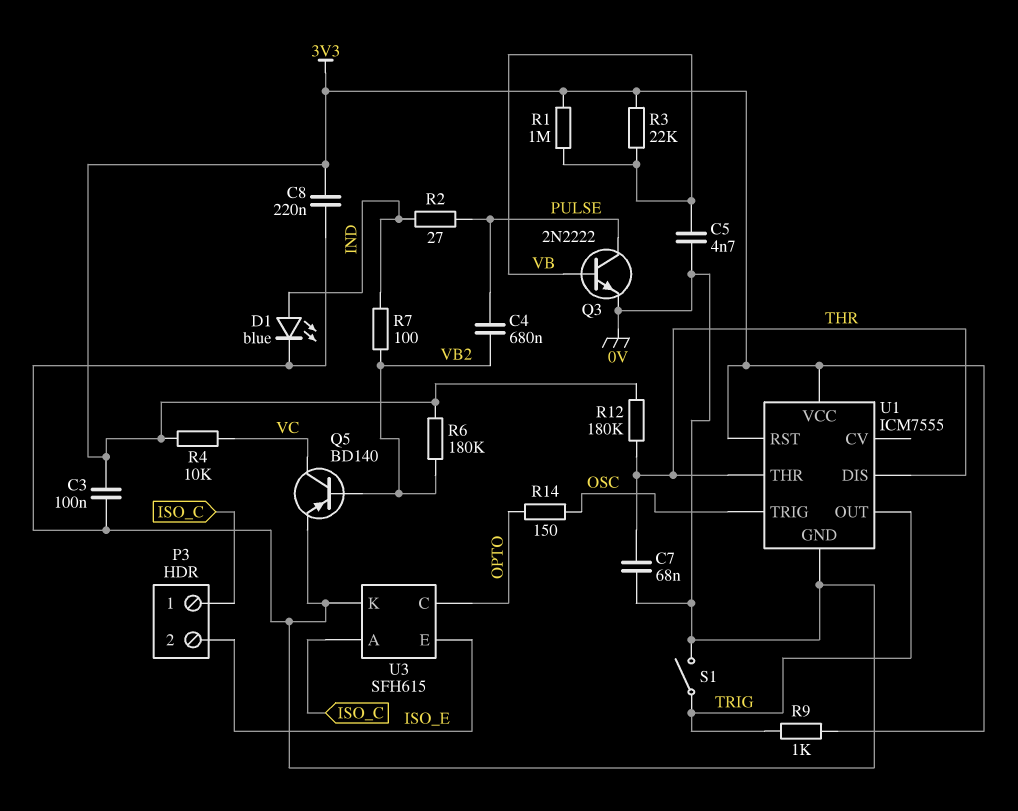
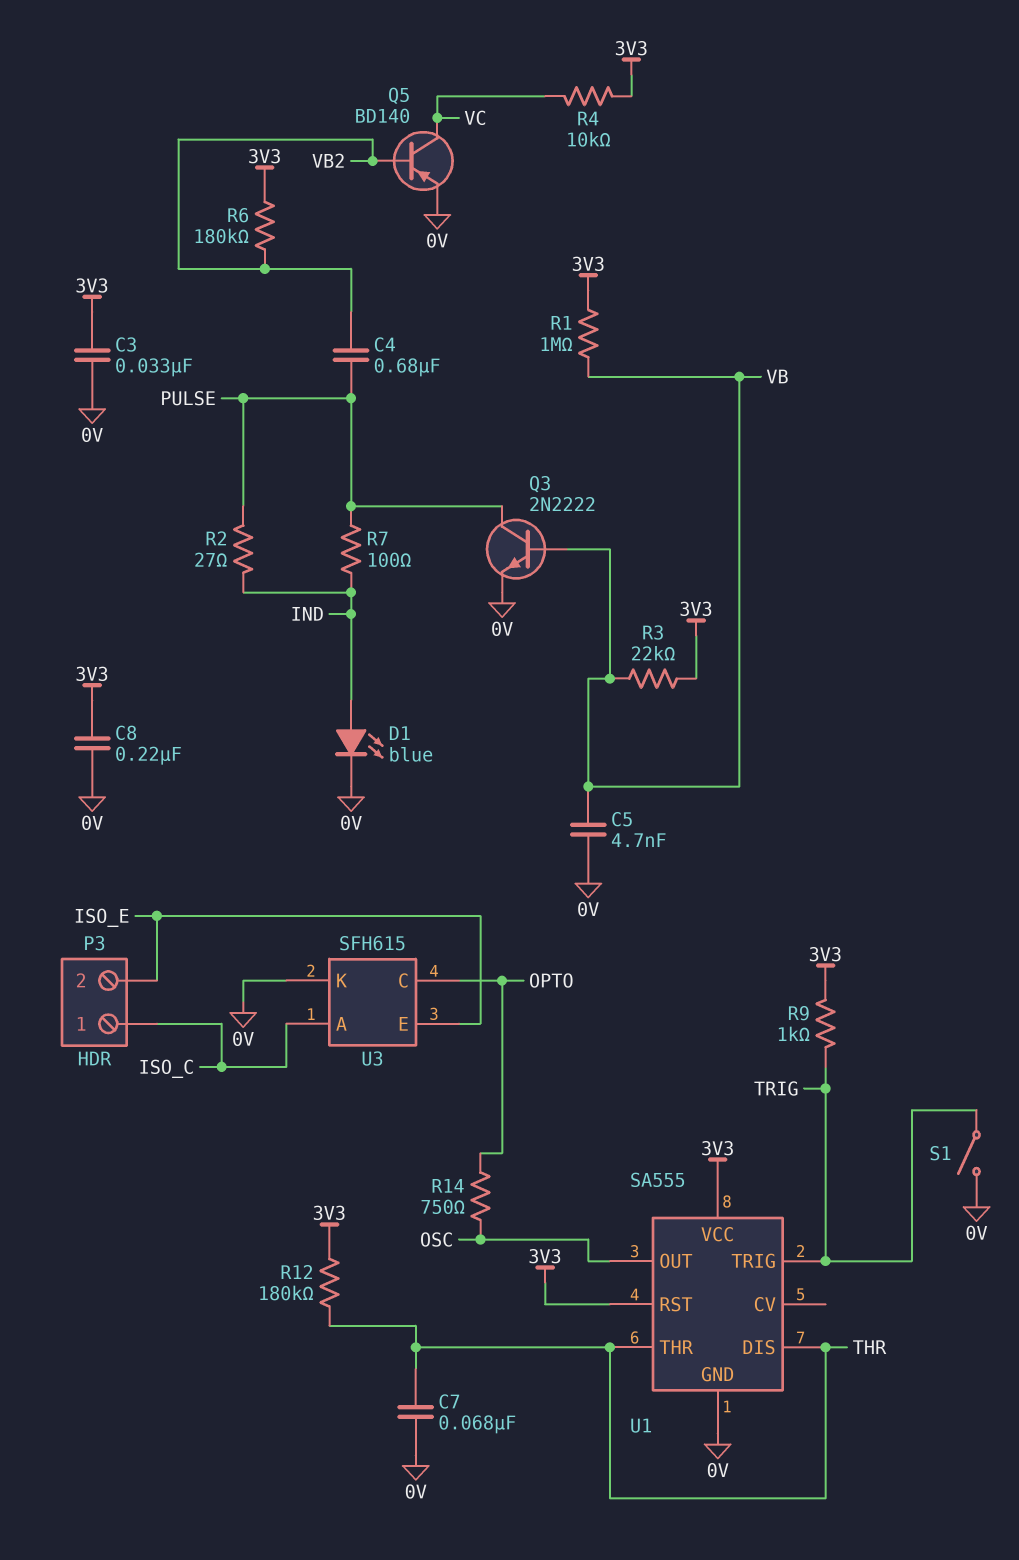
C3: 100nF (0V, 3V3) -> 33nF (0V, 3V3)
R7: 100 (IND, VB2) -> 100 (IND, PULSE)
R14: 150 (OPTO, OSC) -> 750 (OPTO, OSC)
U1: ICM7555 -> SA555
U1 pin OUT: TRIG -> OSC
U1 pin TRIG: OSC -> TRIG

